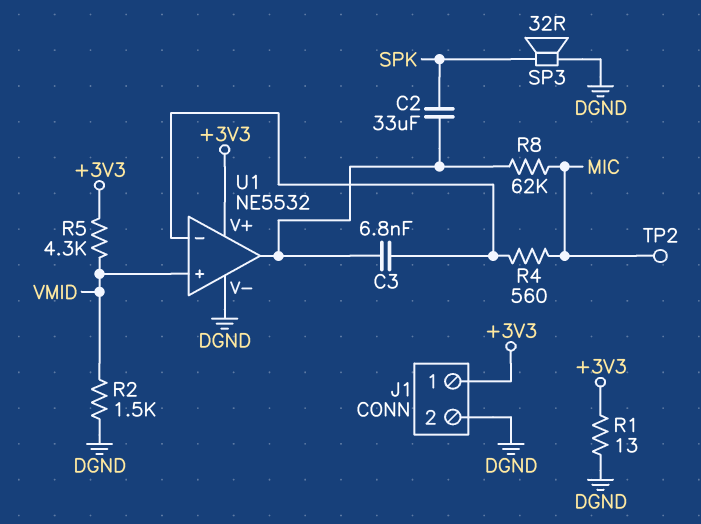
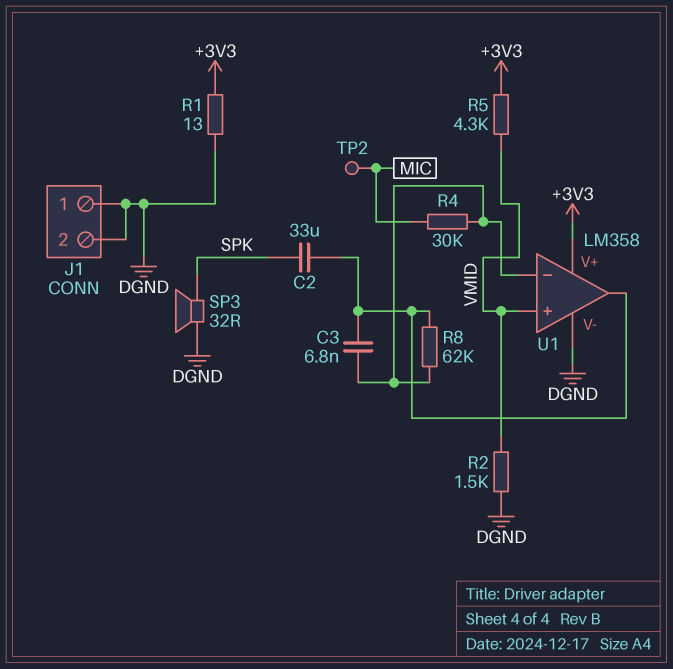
J1 pin 1: +3V3 -> DGND
R4: 560 (MIC, U1/in-) -> 30k (MIC, U1/in-)
R8: 62k (MIC, U1/out) -> 62k (U1/in-, U1/out)
U1: NE5532 -> LM358

